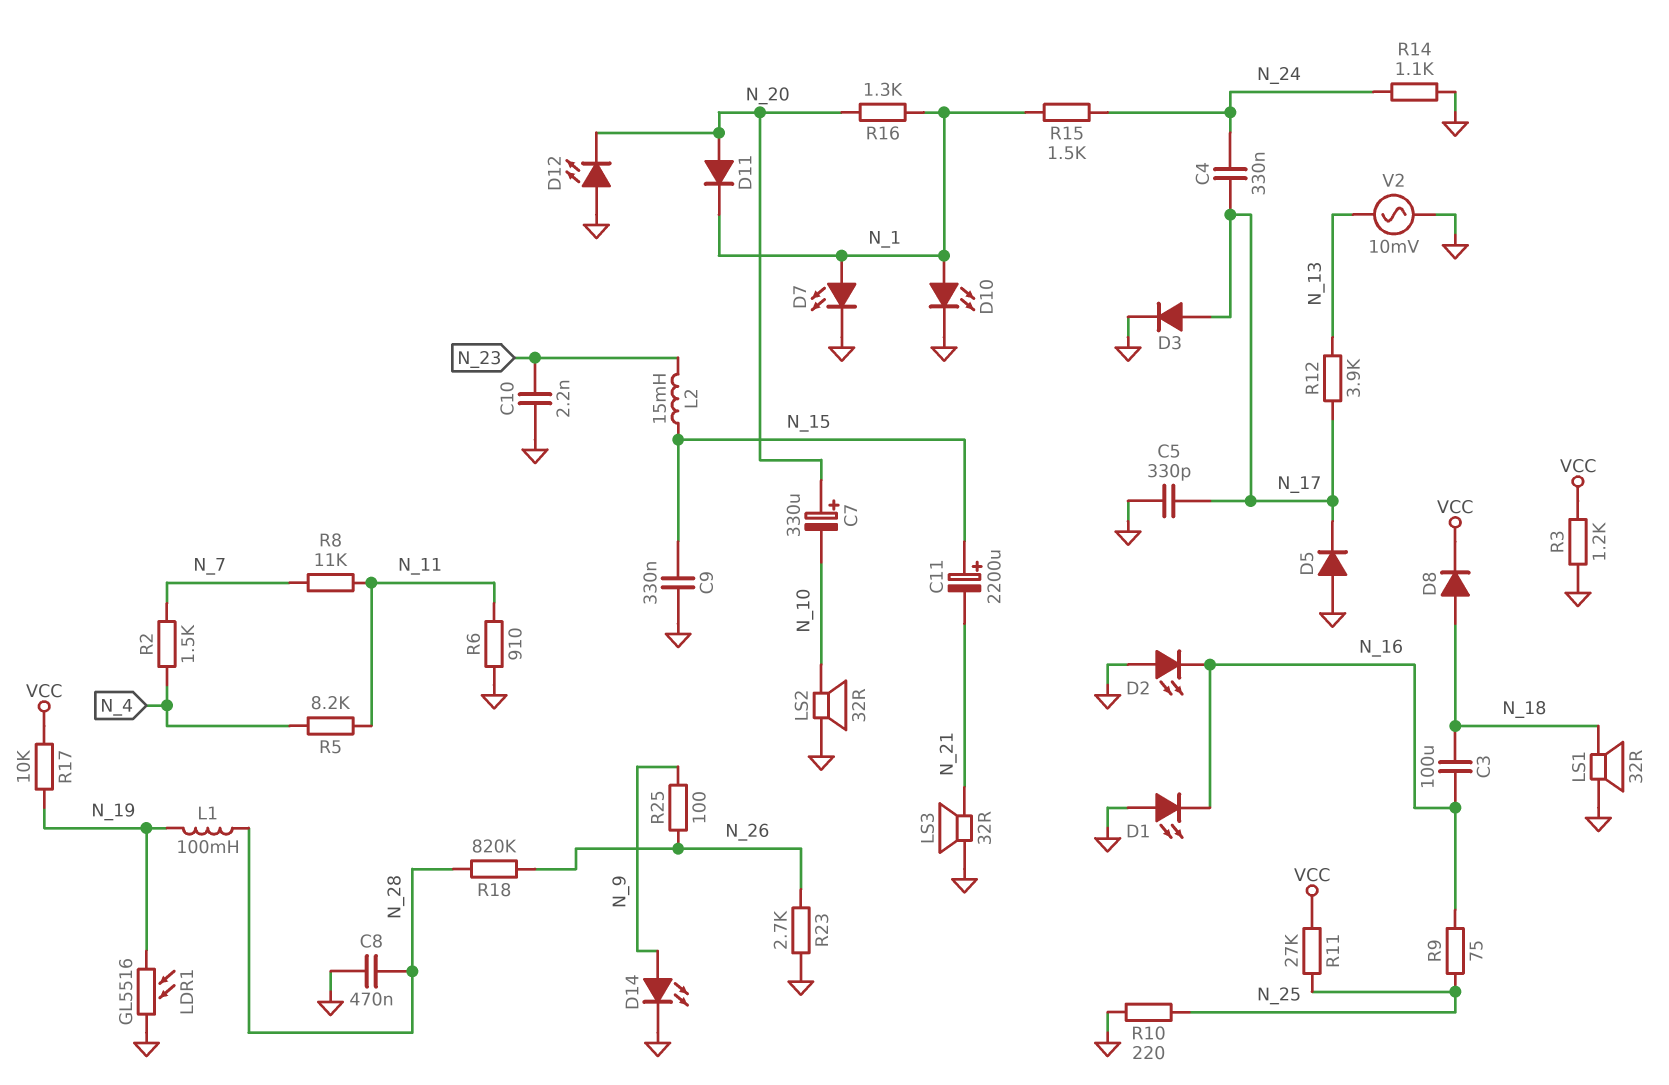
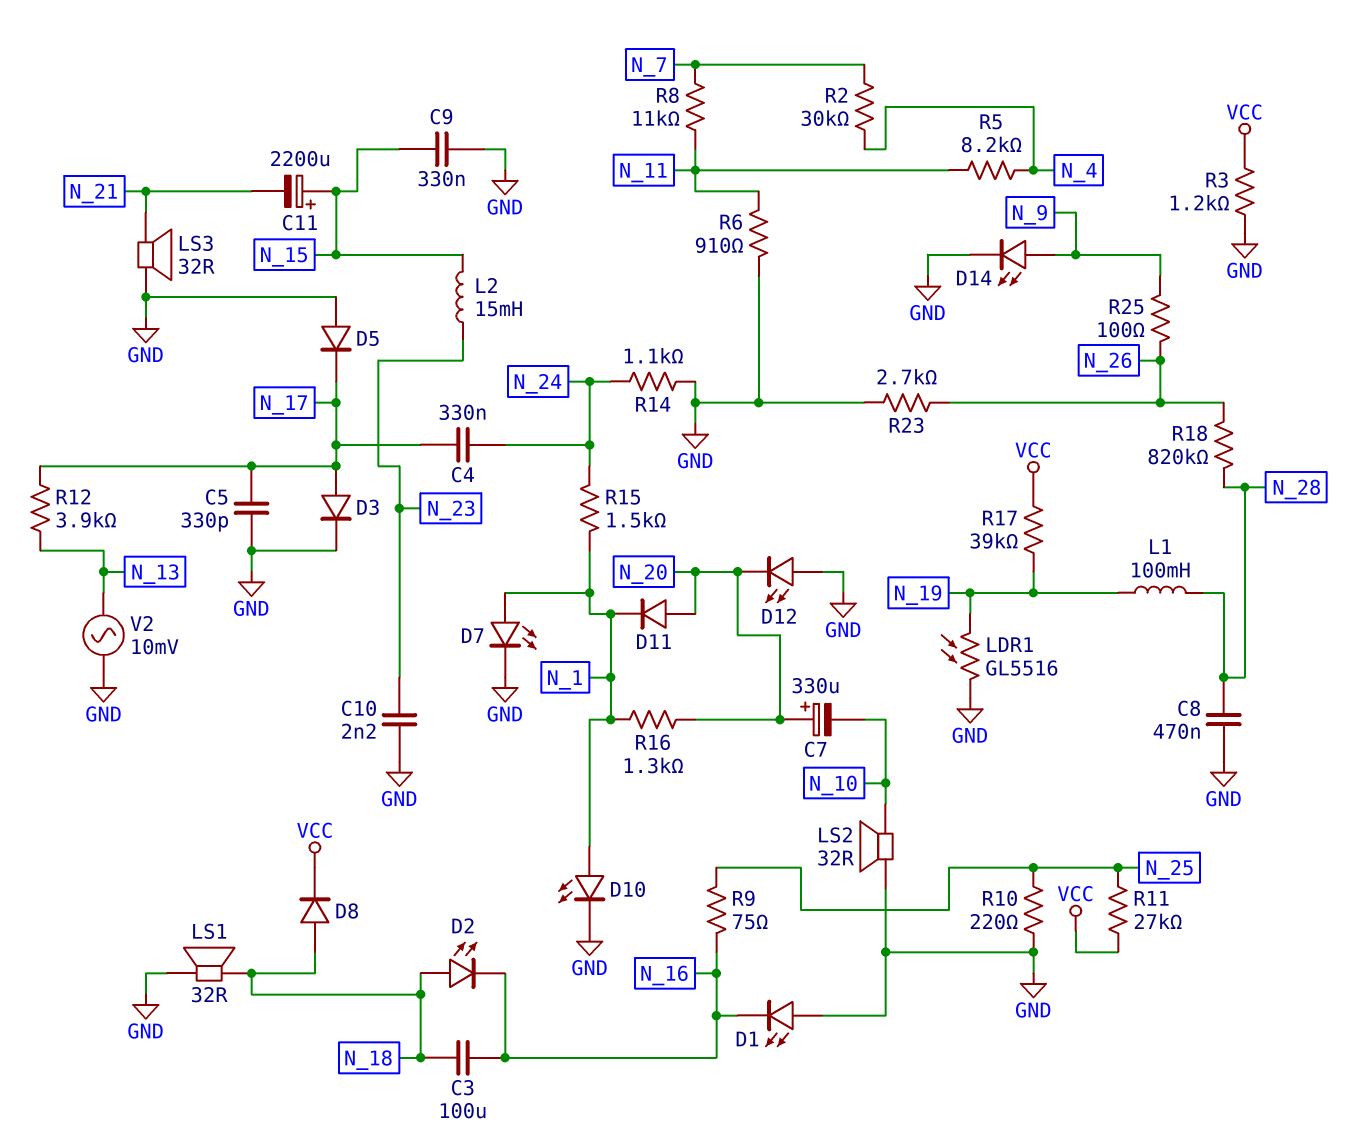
D2: LED (A GND, K N_16) -> LED (A N_18, K N_16)
R2: 1.5k (N_4, N_7) -> 30k (N_4, N_7)
R17: 10k (N_19, VCC) -> 39k (N_19, VCC)

